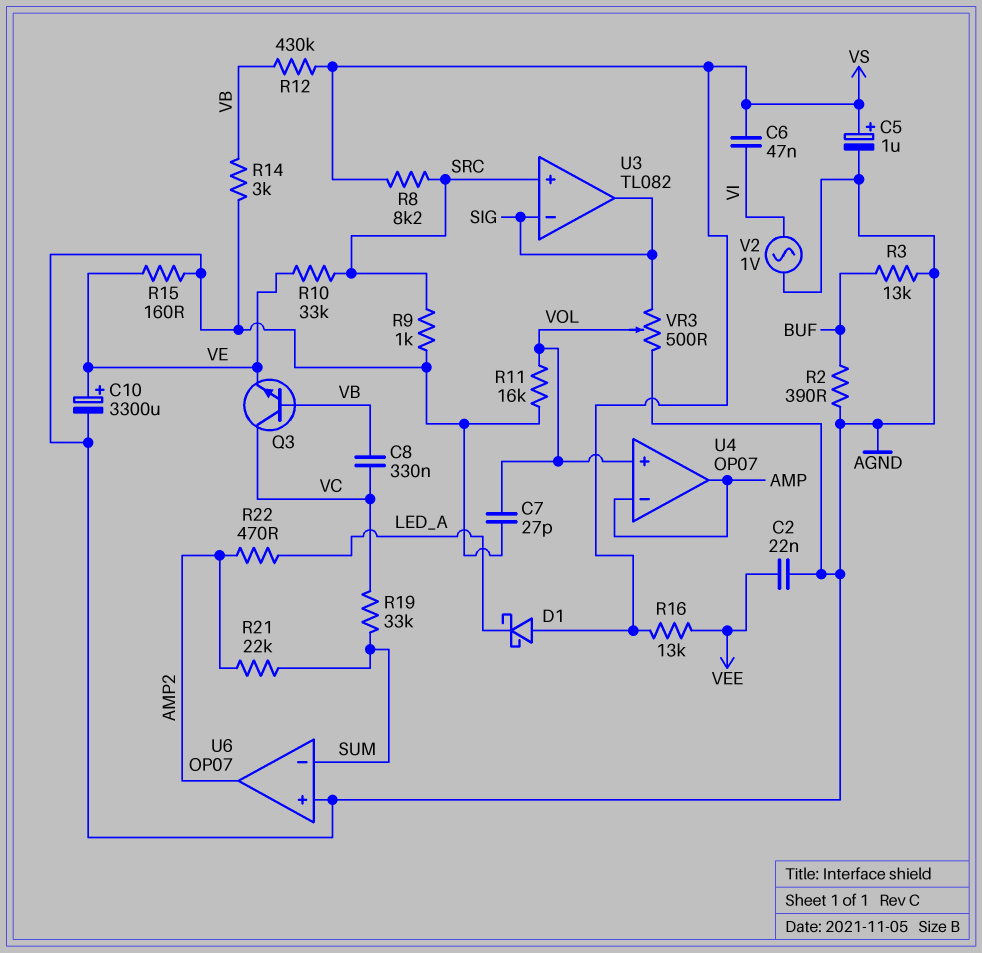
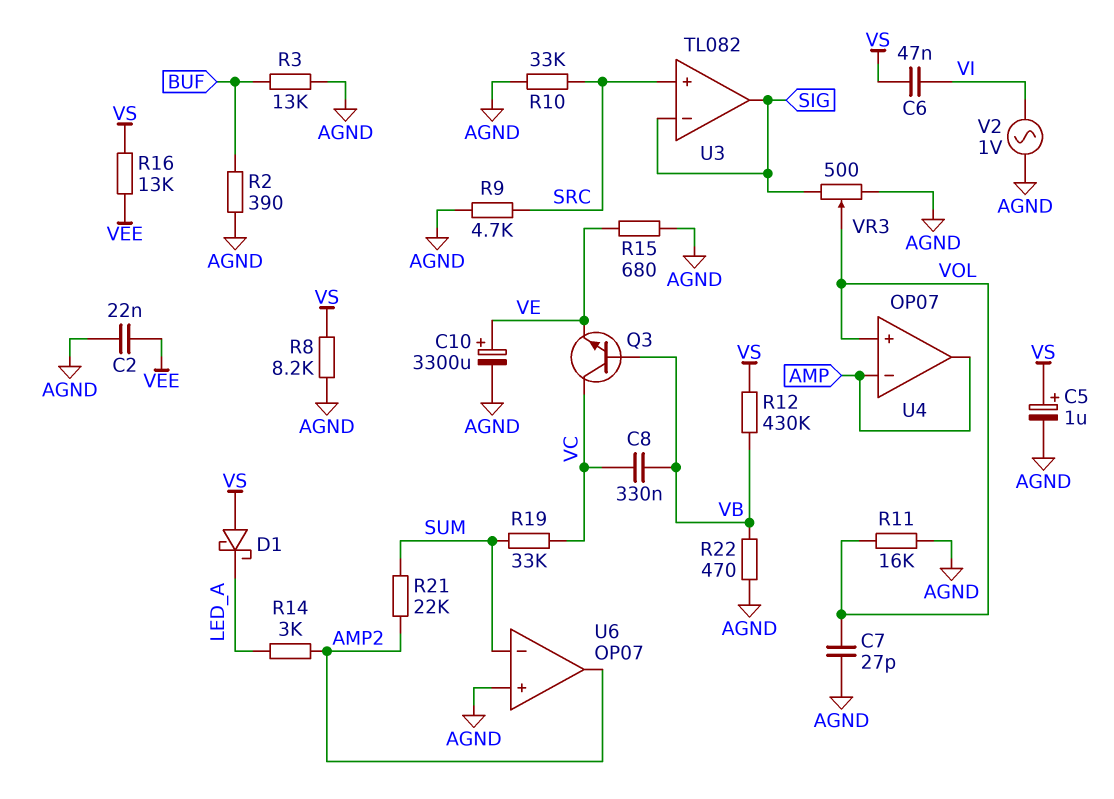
R8: 8.2k (SRC, VS) -> 8.2k (AGND, VS)
R9: 1k (AGND, SRC) -> 4.7k (AGND, SRC)
R10: 33k (SRC, VE) -> 33k (AGND, SRC)
R14: 3k (AGND, VB) -> 3k (AMP2, LED_A)
R15: 160 (AGND, VE) -> 680 (AGND, VE)
R22: 470 (AMP2, LED_A) -> 470 (AGND, VB)

